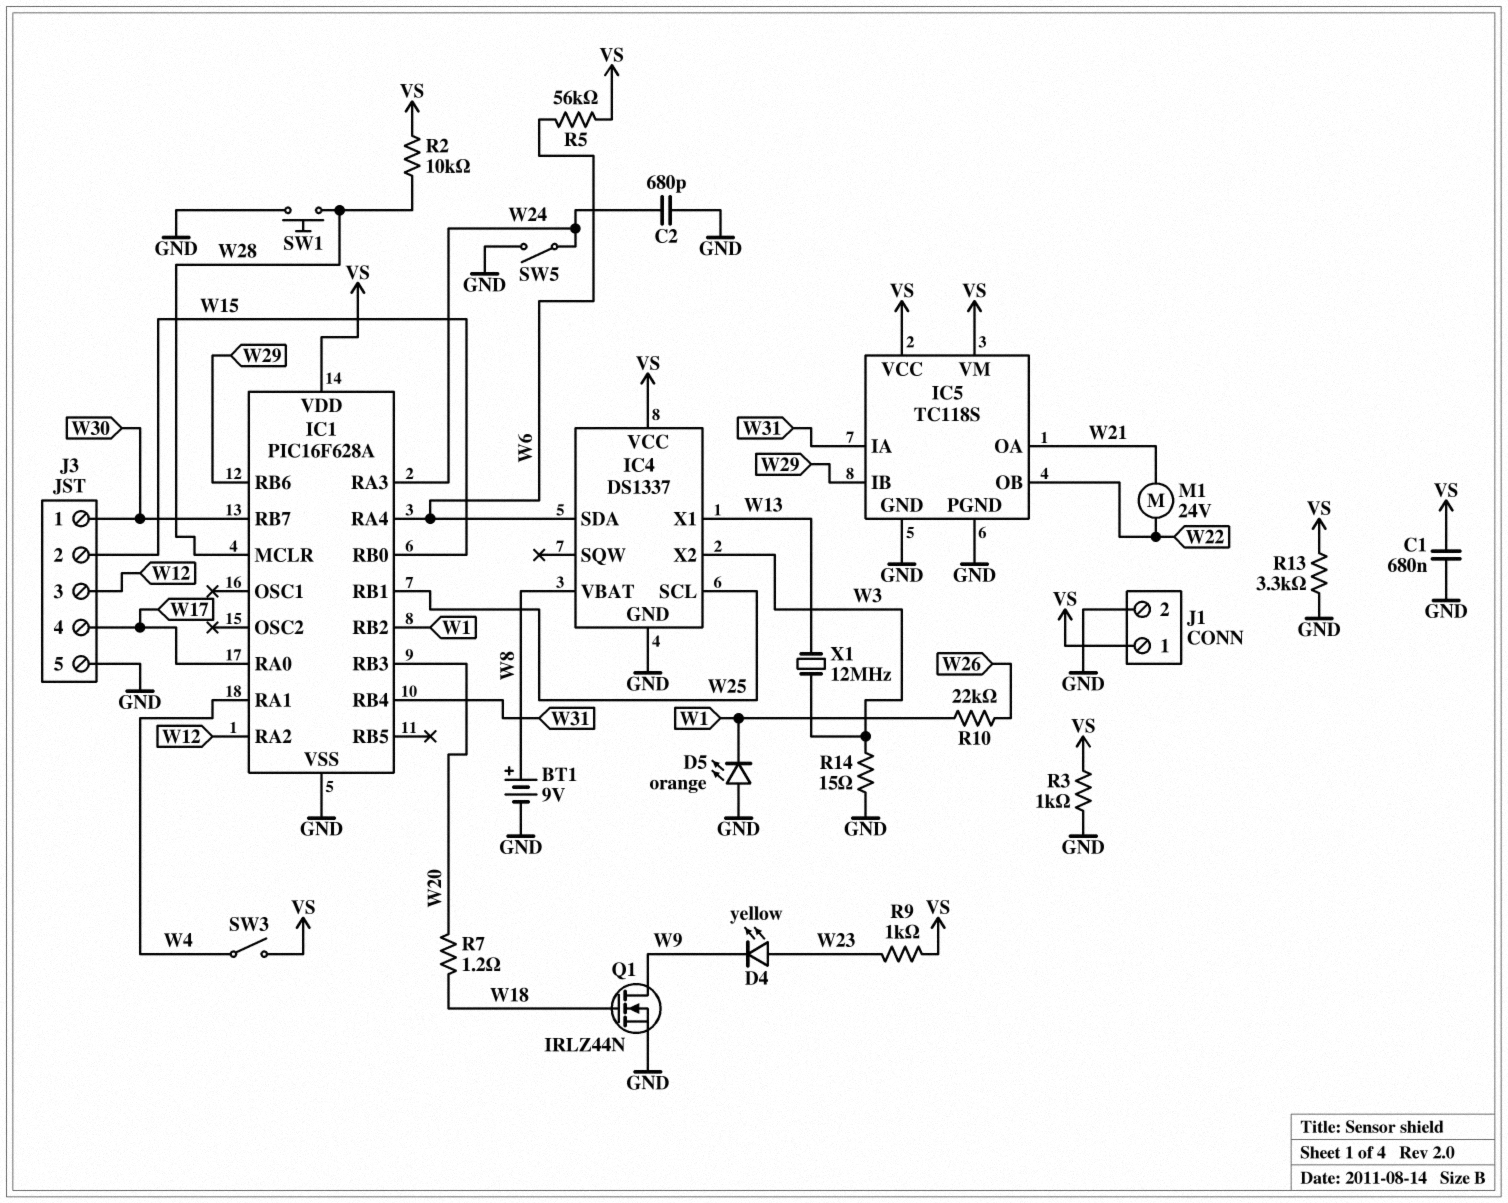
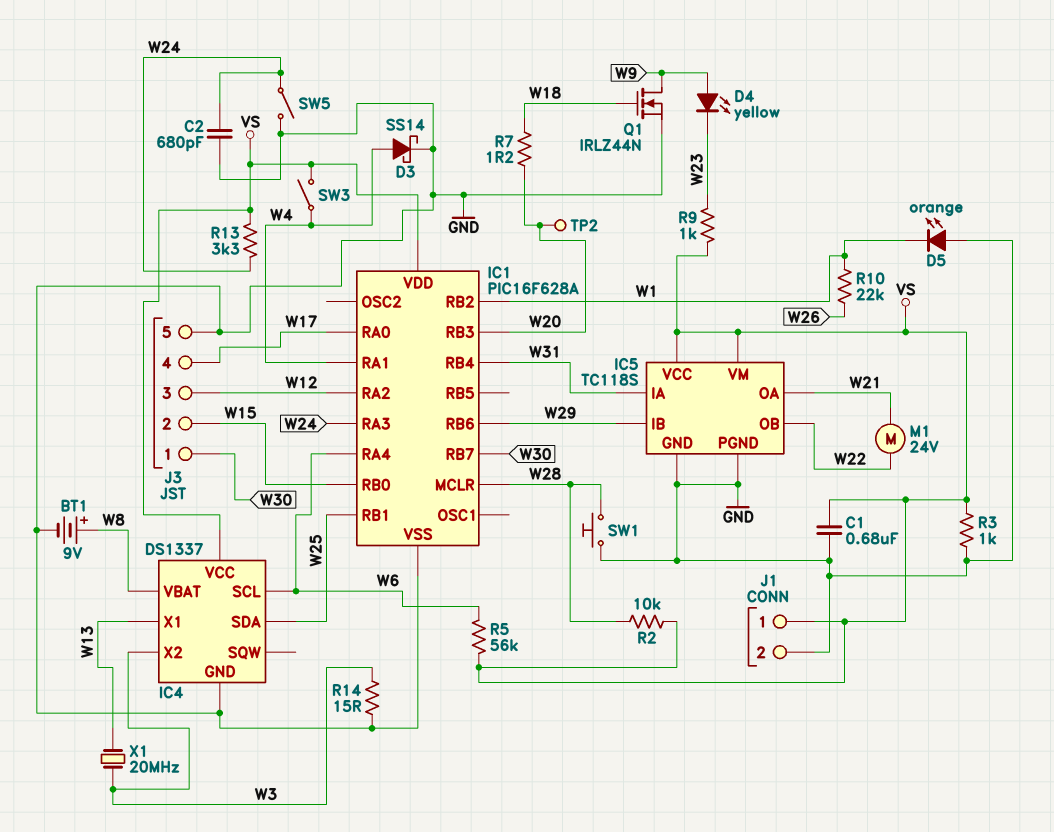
D3: none -> schottky SS14 (A W4, K GND)
D4: LED yellow (A W23, K W9) -> LED yellow (A W9, K W23)
IC4 pin SCL: W25 -> W6
IC4 pin SDA: W6 -> W25
R13: 3.3k (GND, VS) -> 3.3k (VS, W24)
TP2: none -> test point (W20)
X1: 12MHz (W3, W13) -> 20MHz (W3, W13)

